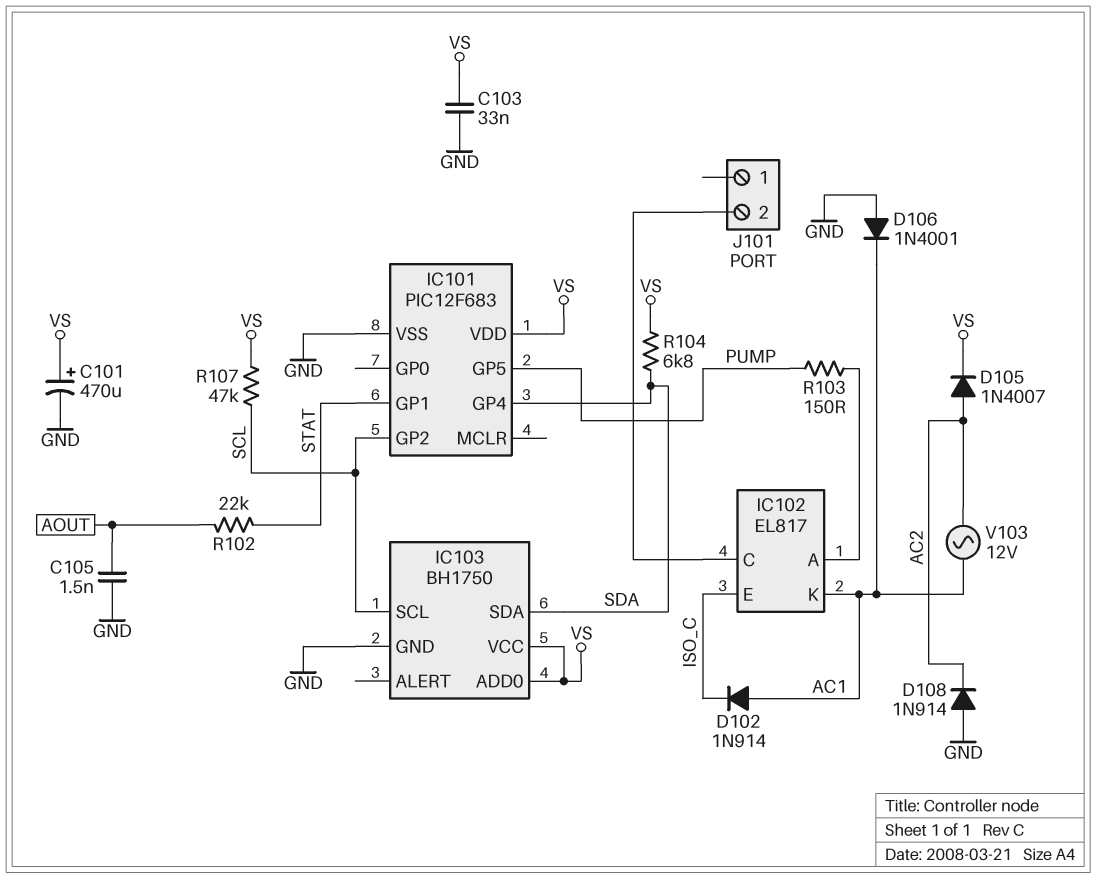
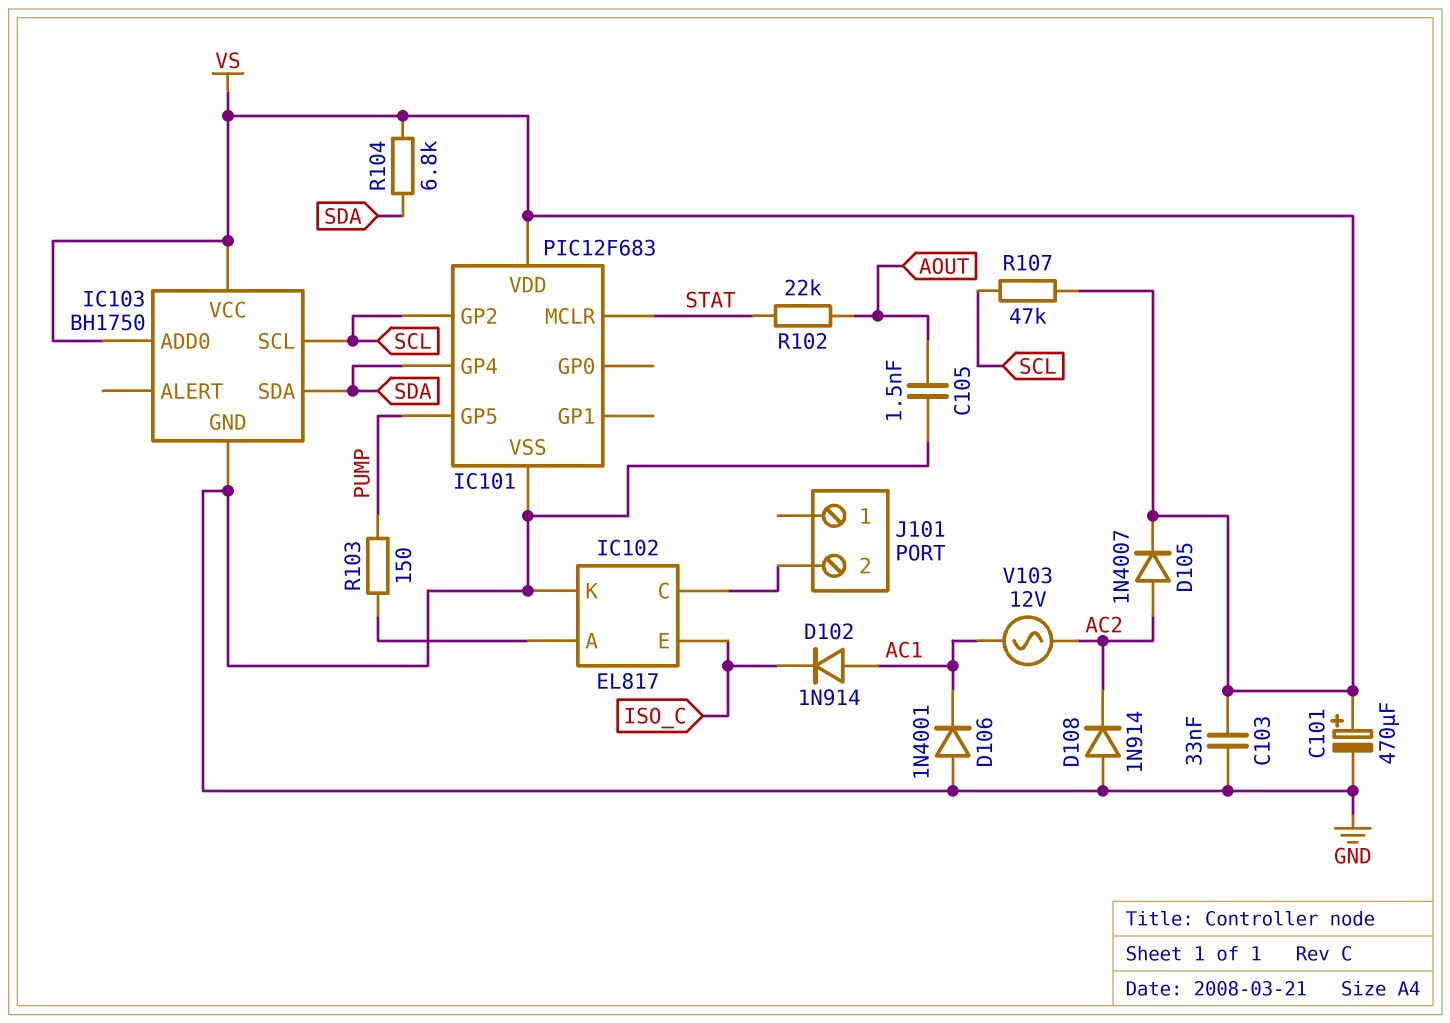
IC101 pin GP1: STAT -> none
IC101 pin MCLR: none -> STAT
IC102 pin K: AC1 -> GND

